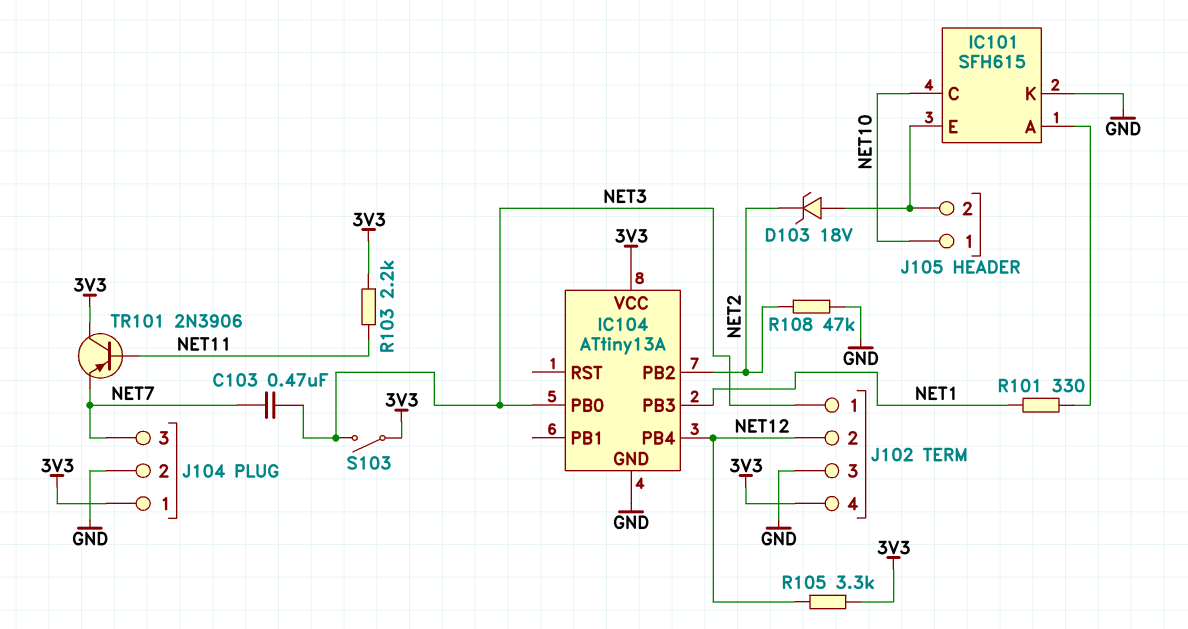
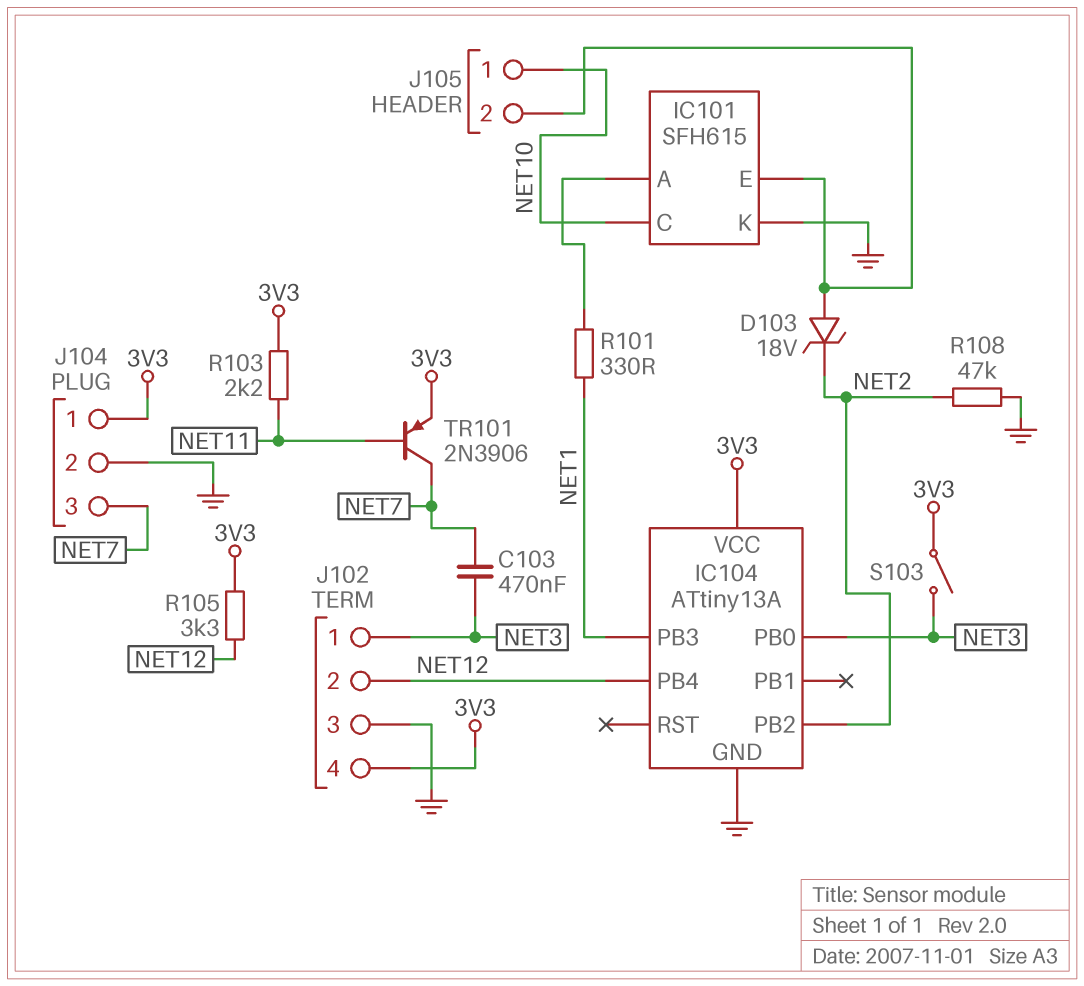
TR101: PNP 2N3906 (B NET11, C 3V3, E NET7) -> PNP 2N3906 (B NET11, C NET7, E 3V3)

